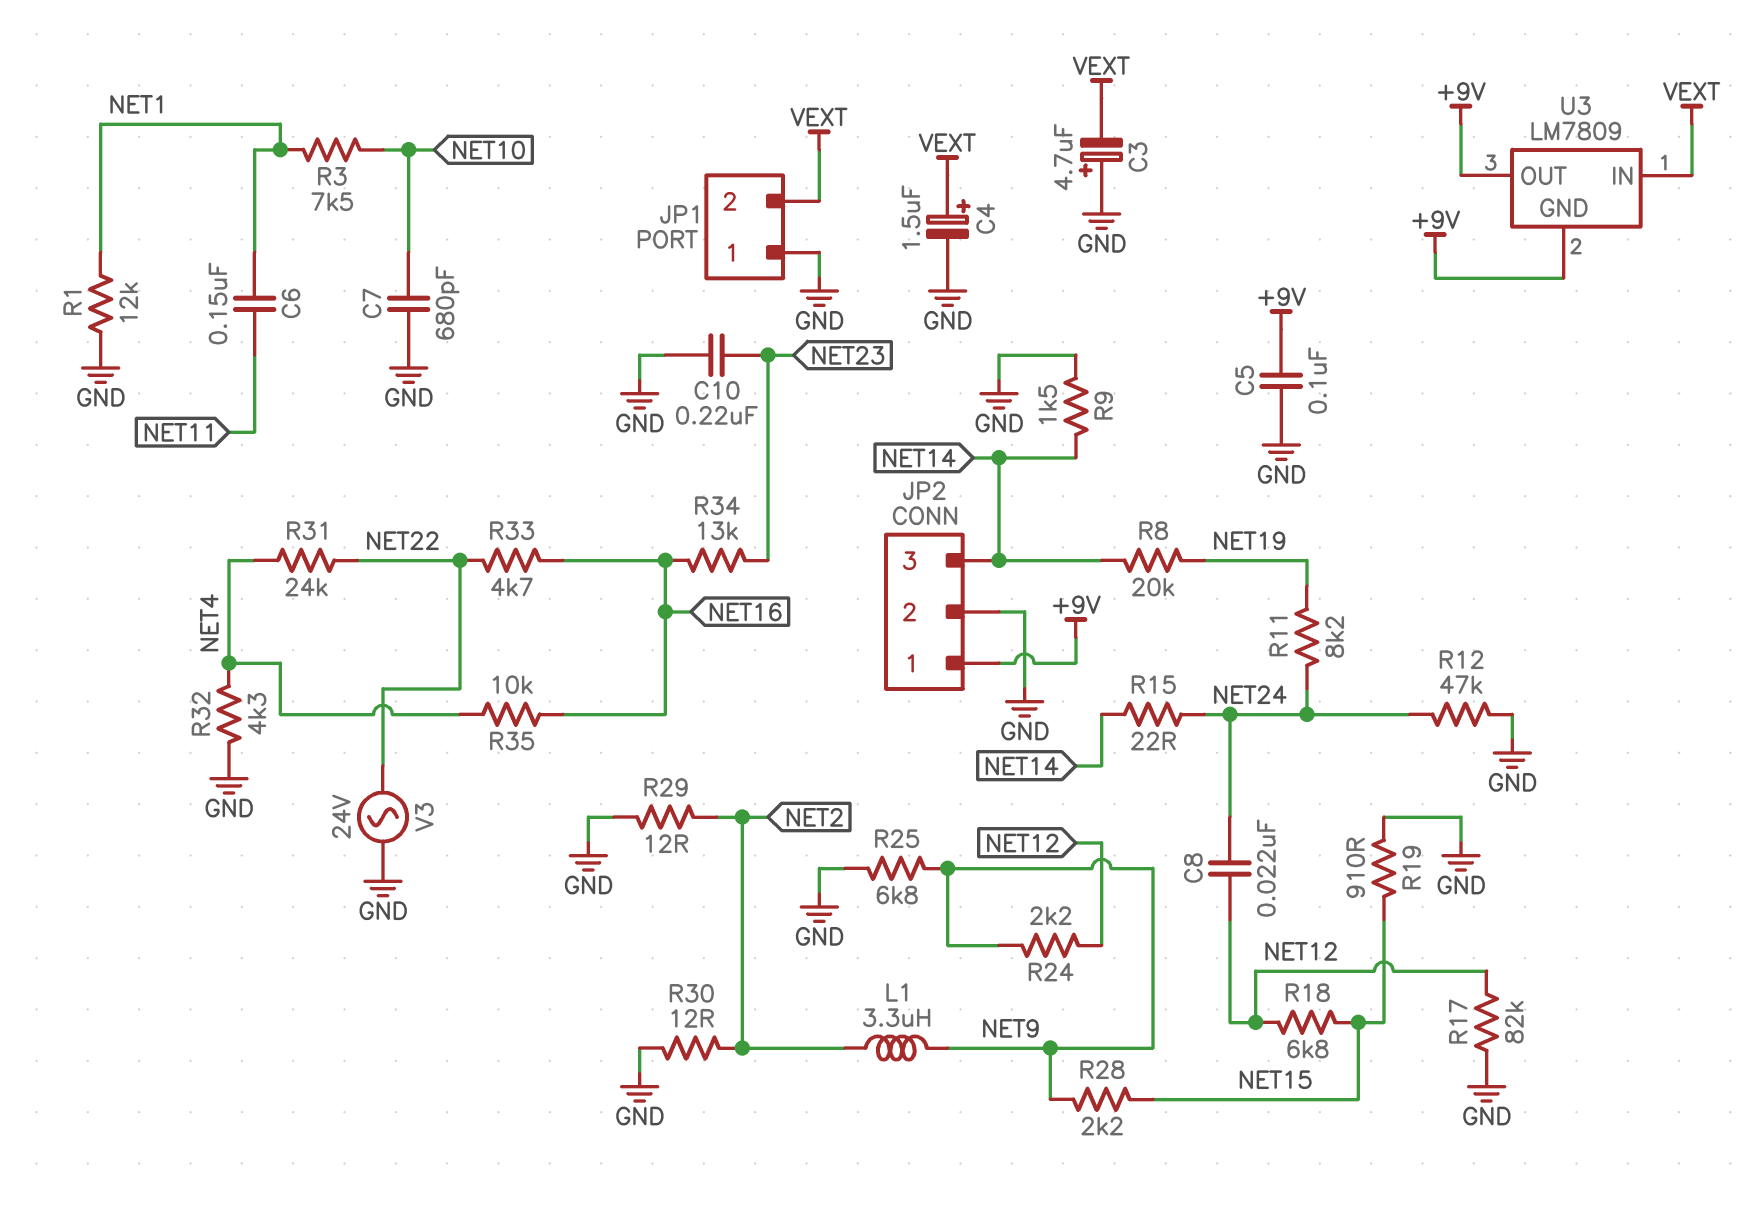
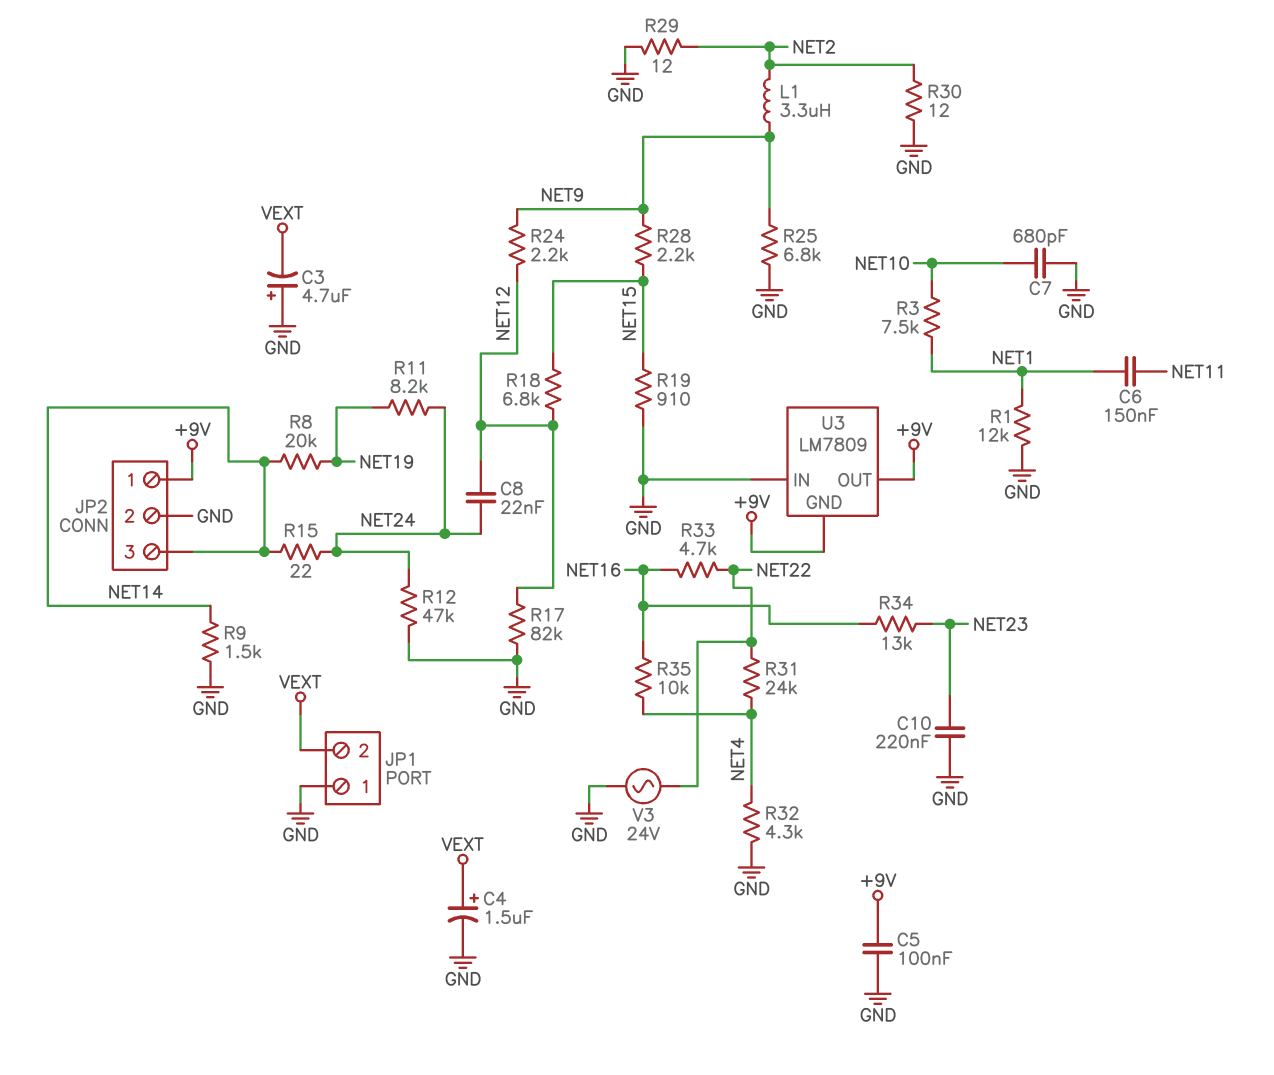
U3 pin IN: VEXT -> GND

